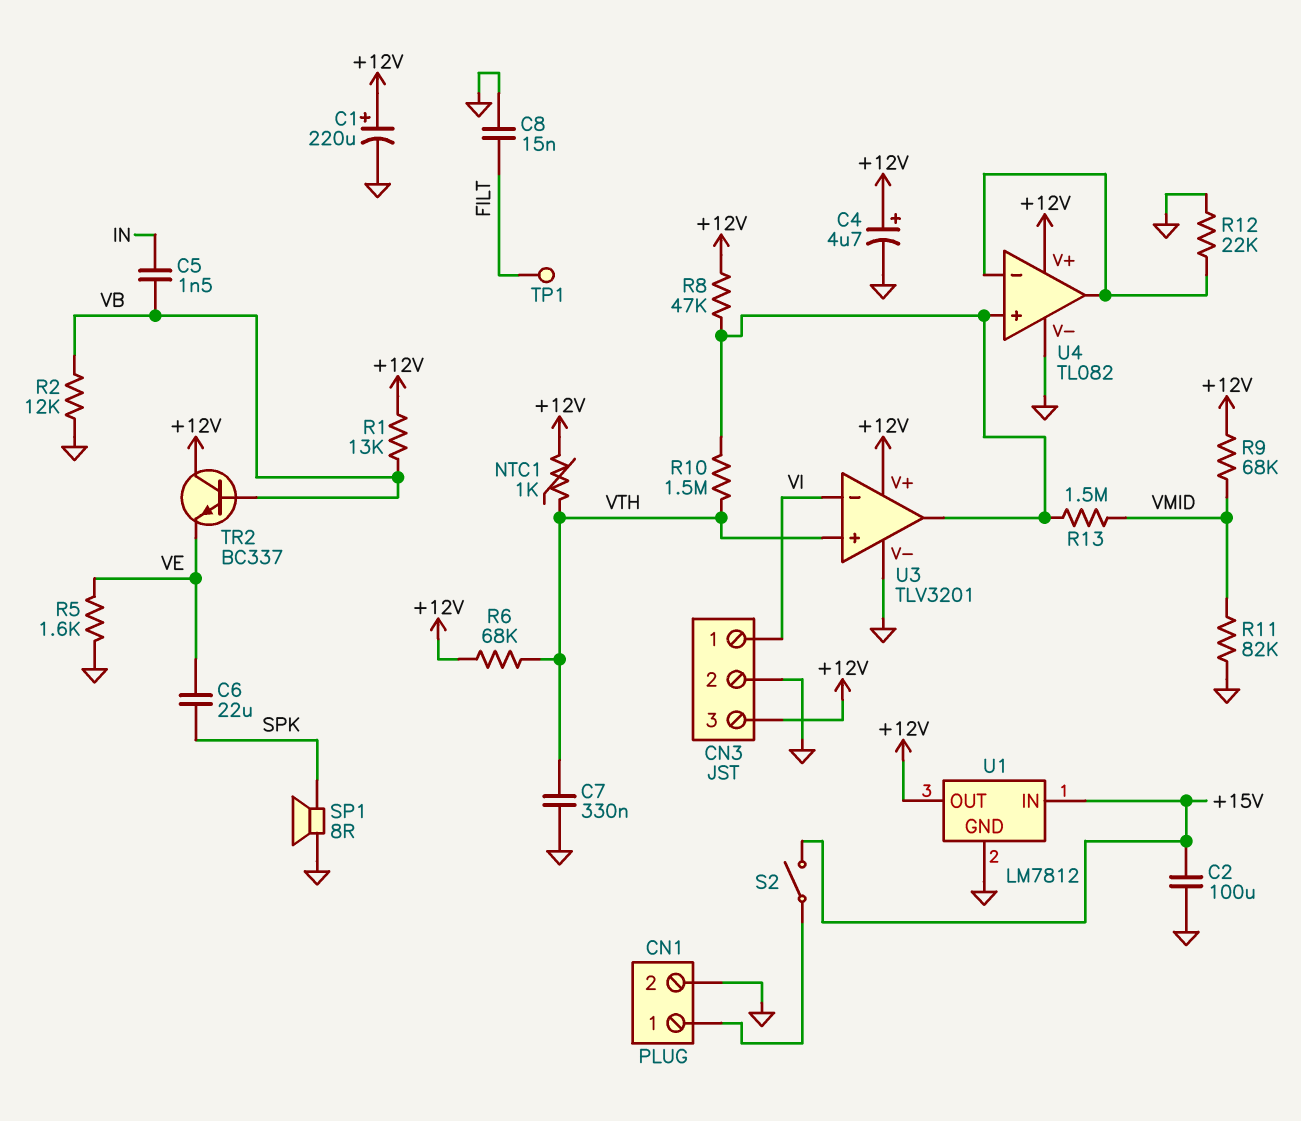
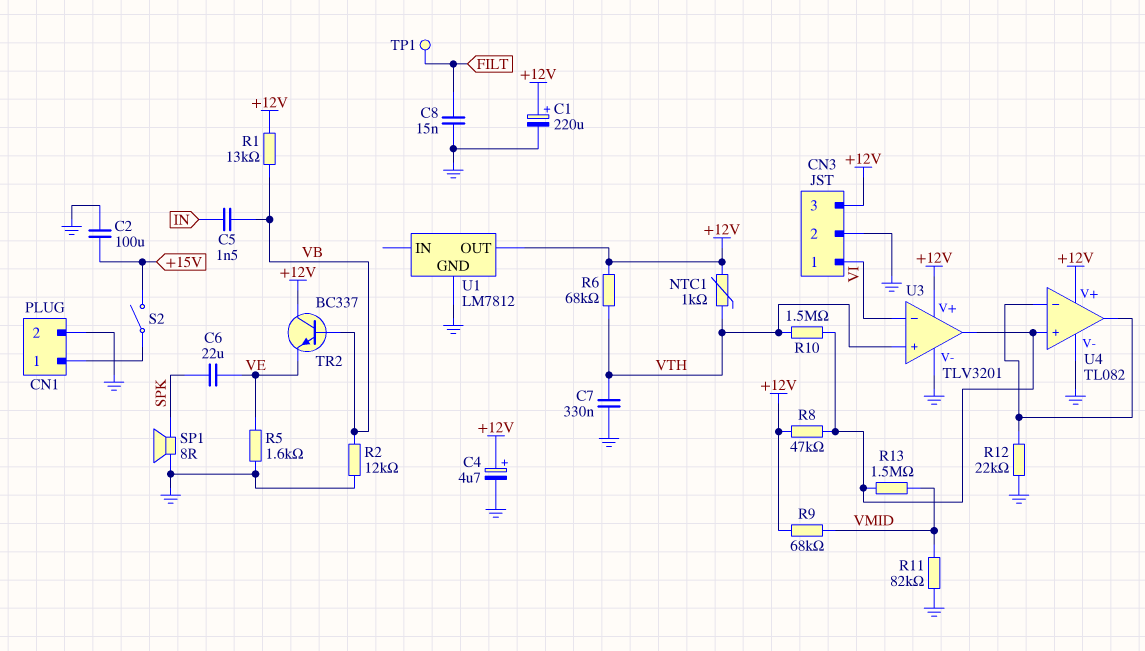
U1 pin IN: +15V -> none

